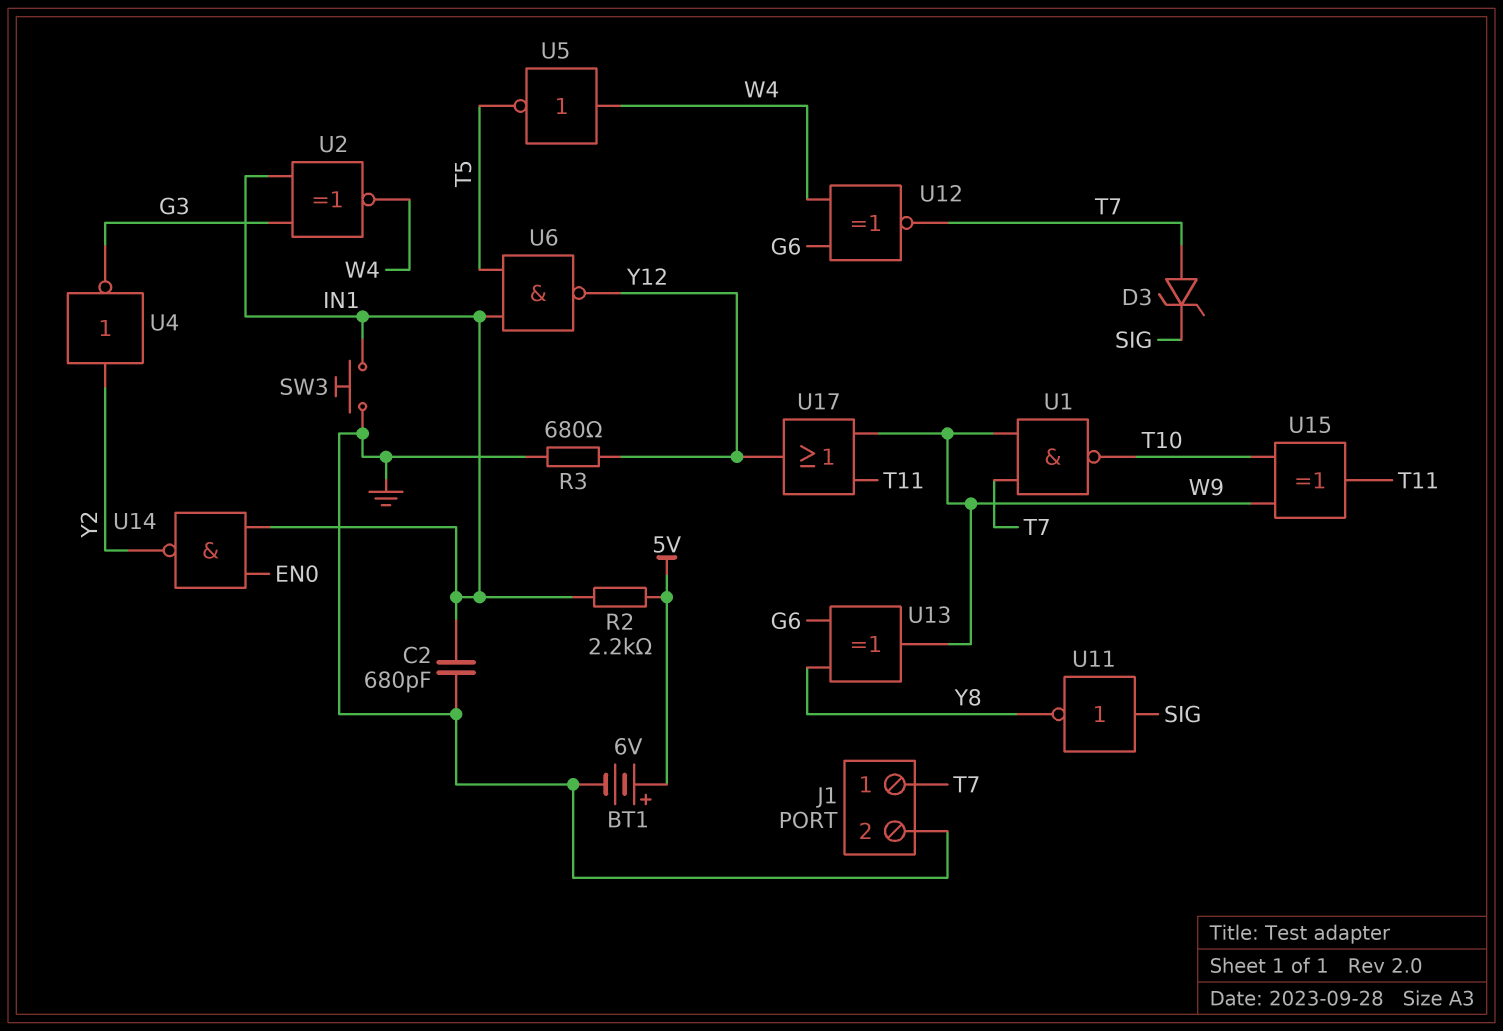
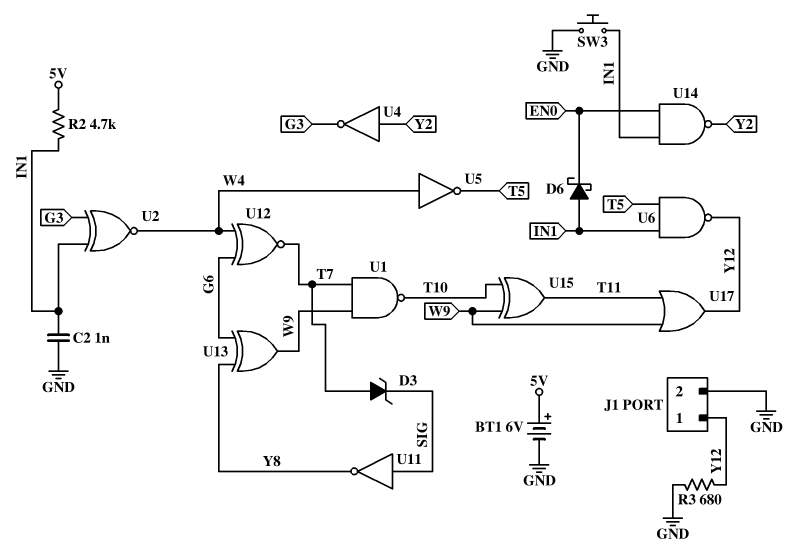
C2: 680pF (GND, IN1) -> 1nF (GND, IN1)
D6: none -> schottky (A IN1, K EN0)
J1 pin 1: T7 -> Y12
R2: 2.2k (5V, IN1) -> 4.7k (5V, IN1)

